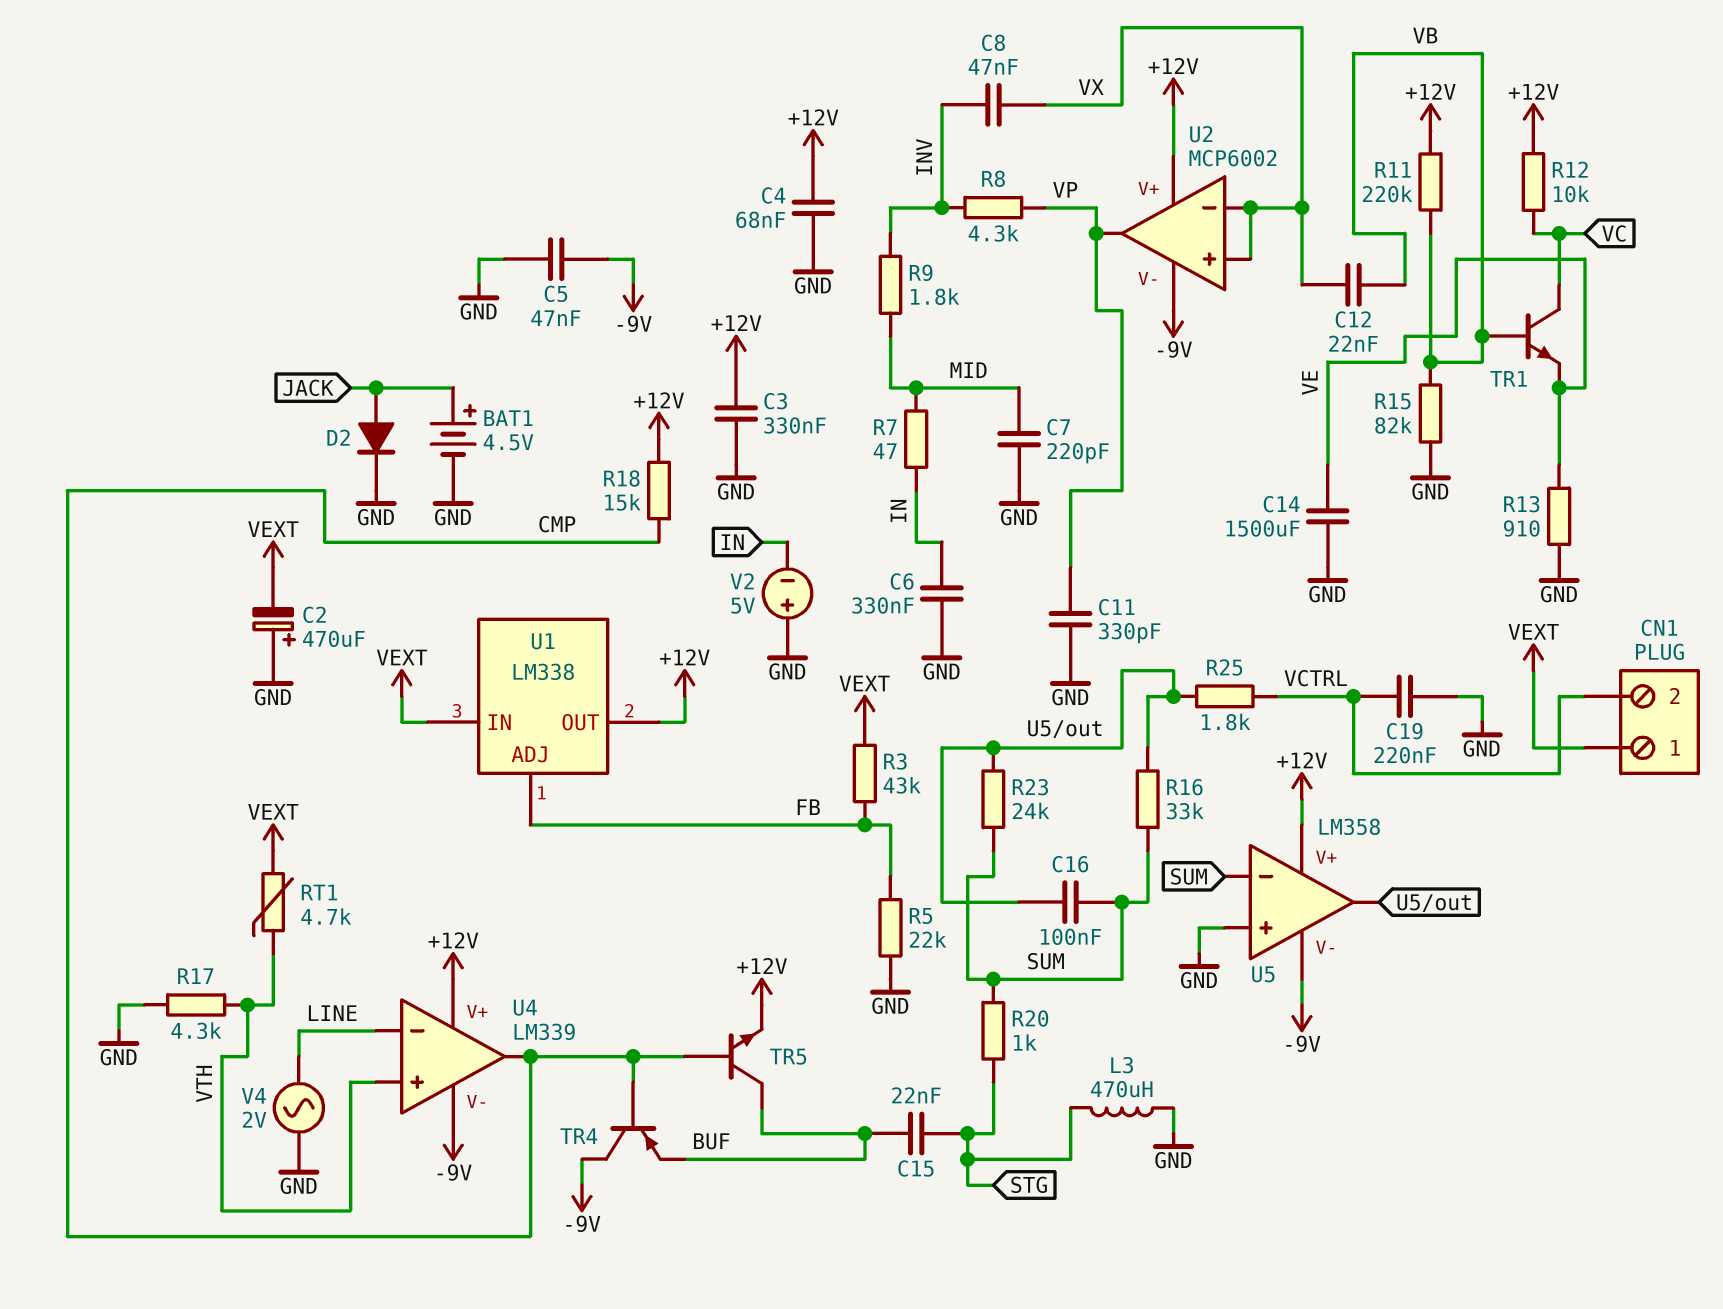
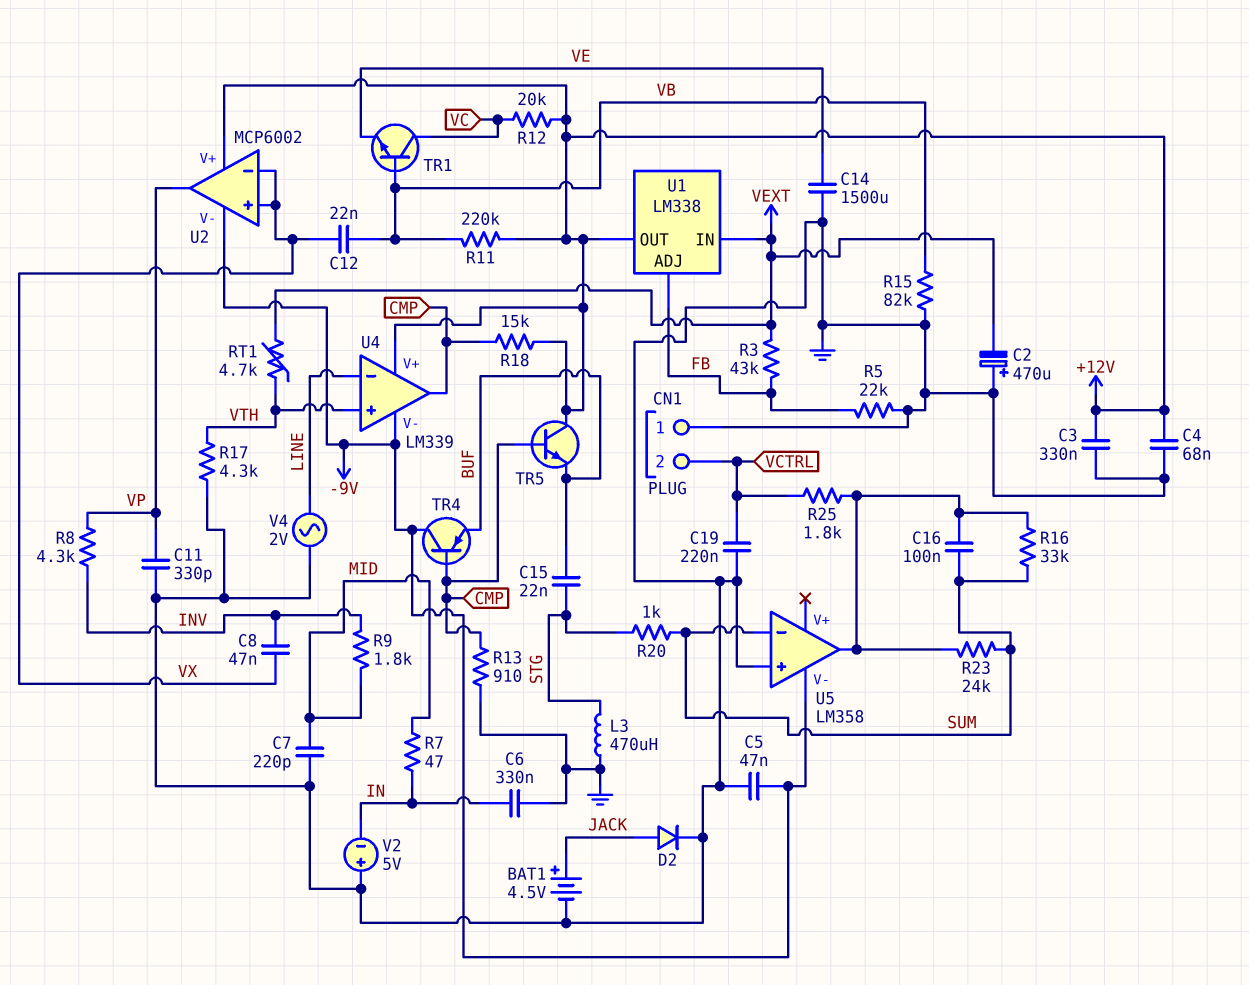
CN1 pin 1: VEXT -> GND
R12: 10k (+12V, VC) -> 20k (+12V, VC)
R13: 910 (GND, VE) -> 910 (CMP, GND)
TR5: NPN (B CMP, C BUF, E +12V) -> NPN (B CMP, C +12V, E BUF)
U5 pin V+: +12V -> none

